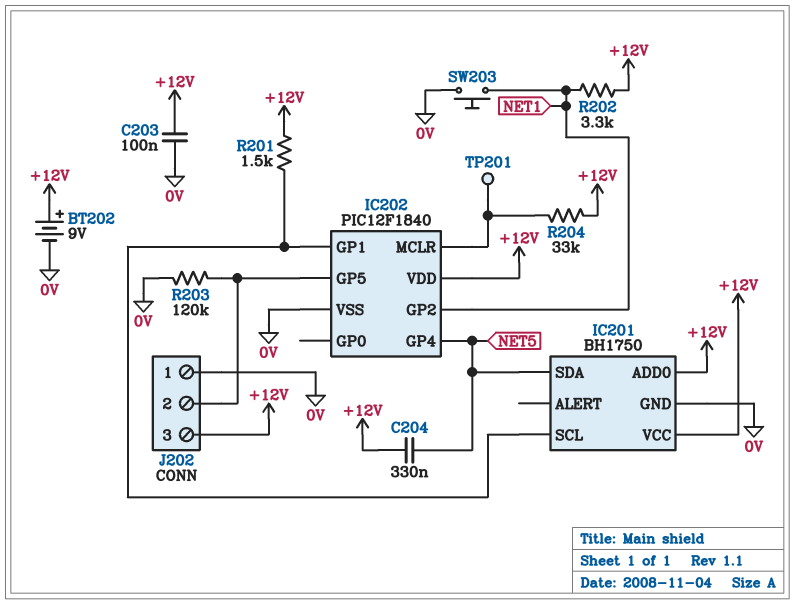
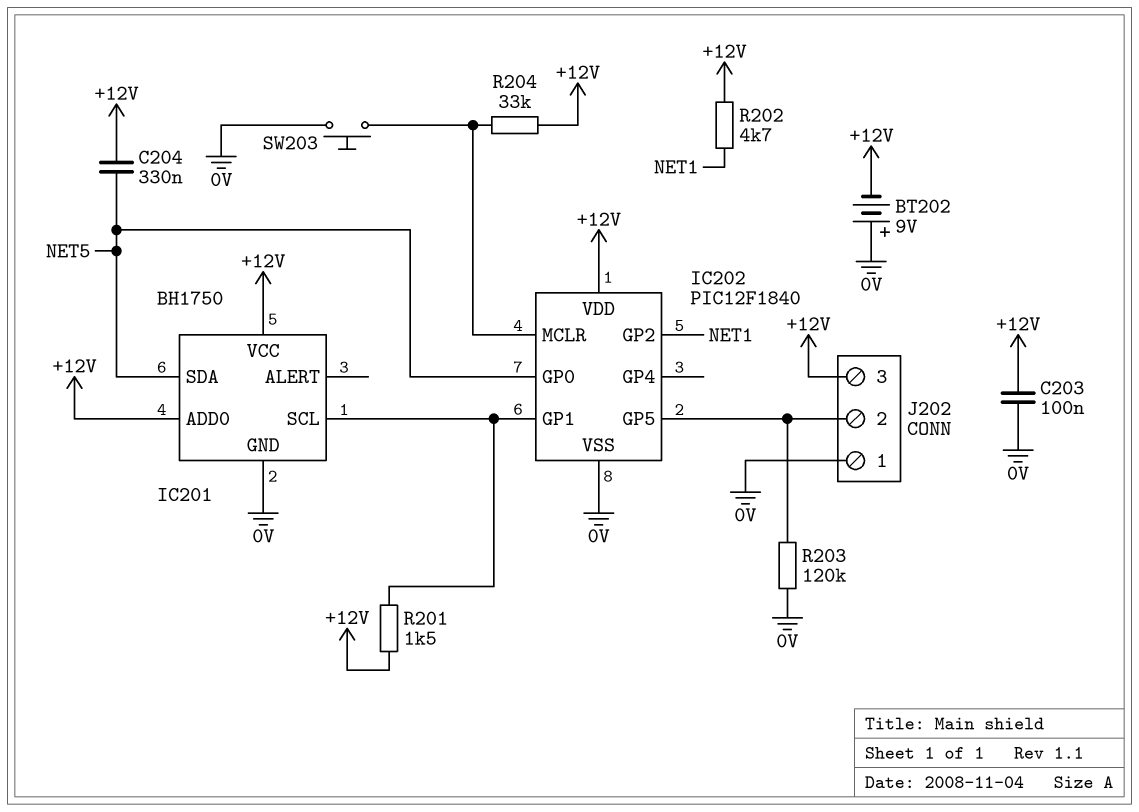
BT202: 9V (plus +12V, minus 0V) -> 9V (plus 0V, minus +12V)
IC202 pin GP0: none -> NET5
IC202 pin GP4: NET5 -> none
R202: 3.3k (+12V, NET1) -> 4.7k (+12V, NET1)
SW203: button (0V, NET1) -> button (0V, IC202/MCLR)
TP201: test point (IC202/MCLR) -> none

